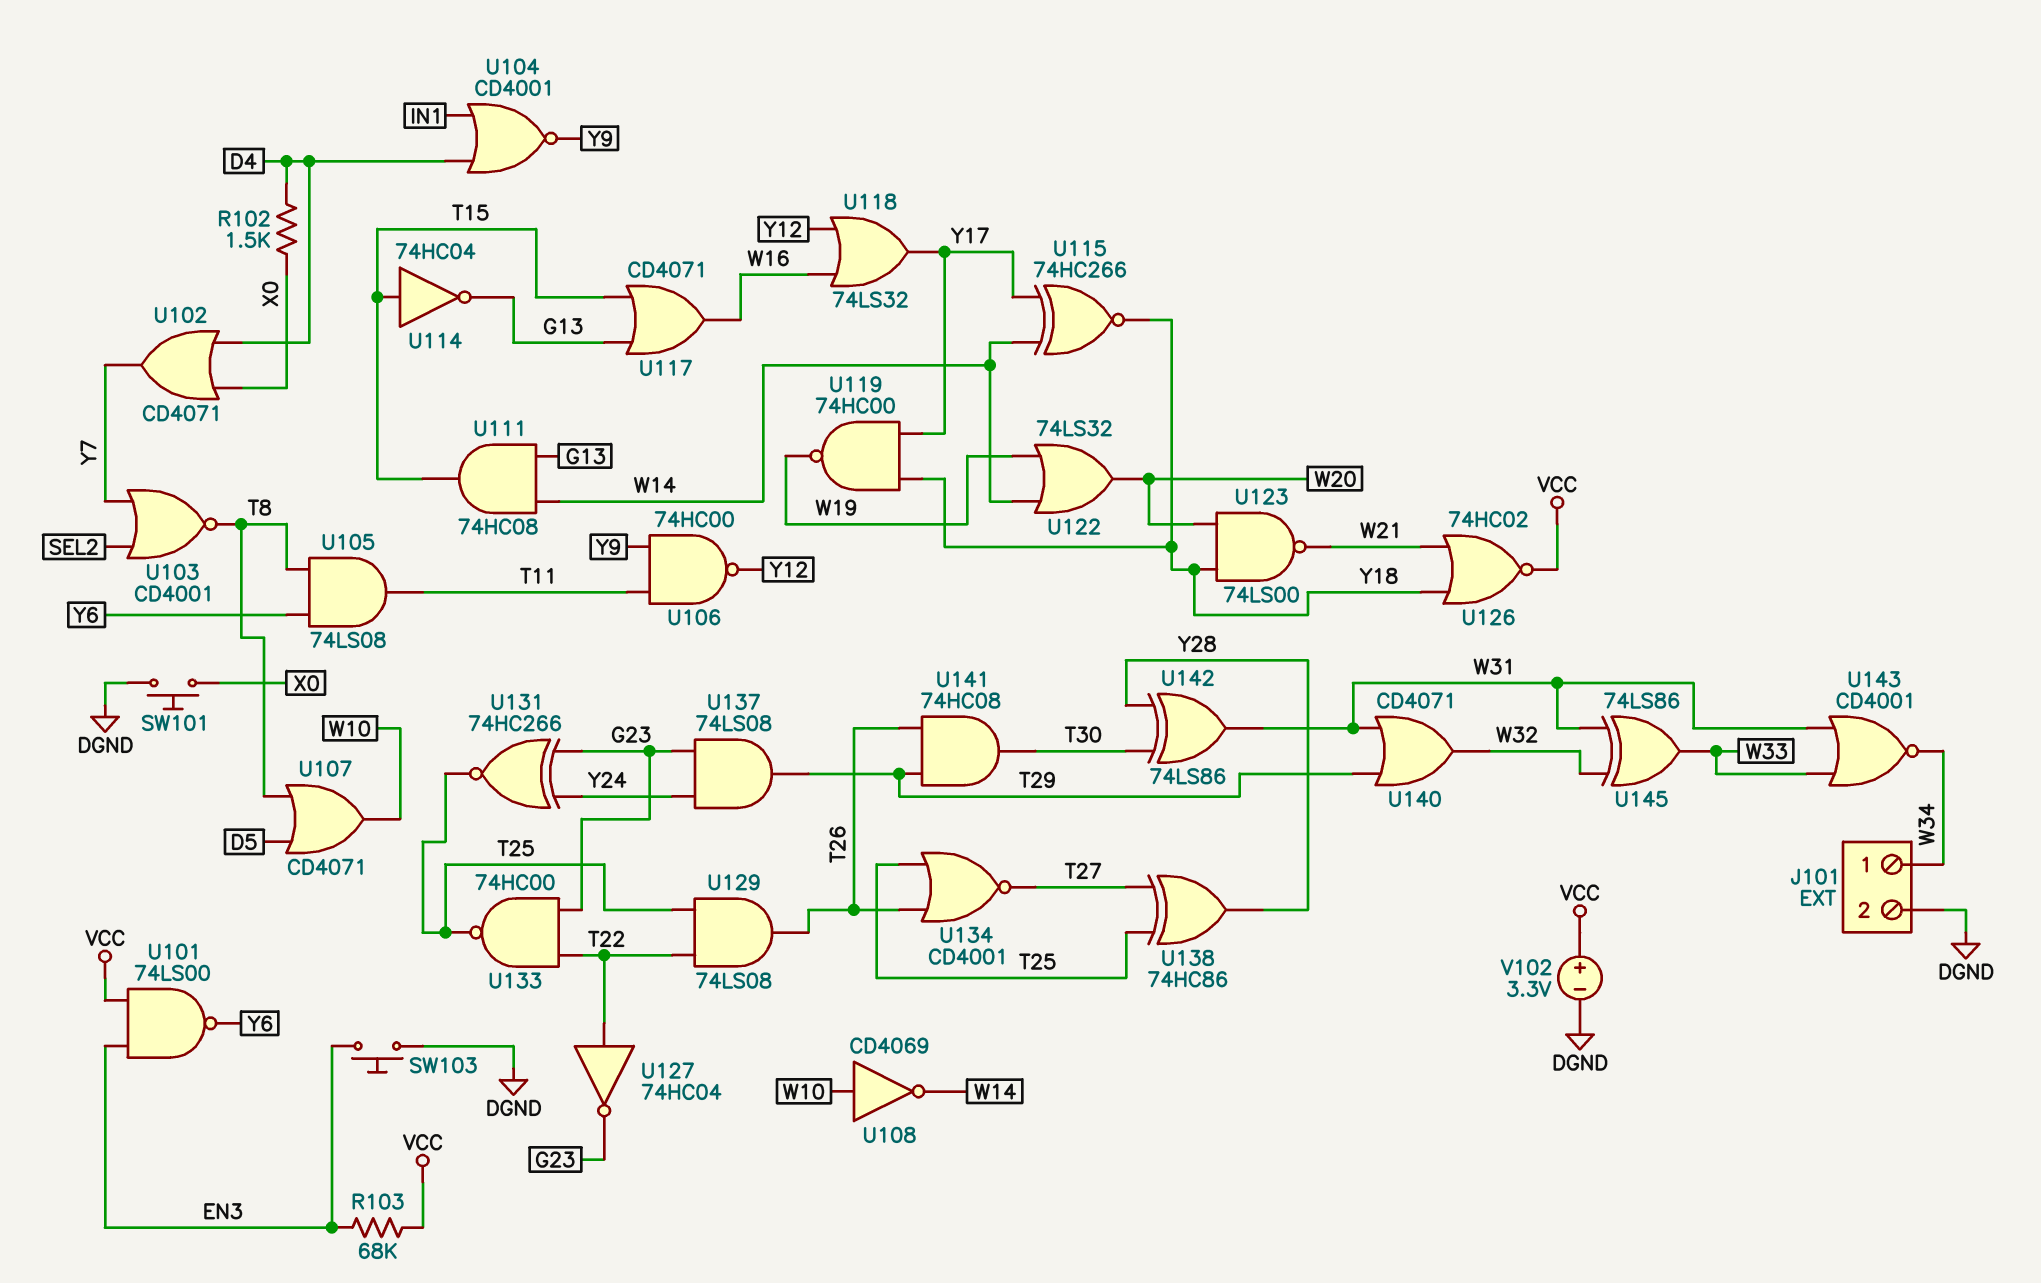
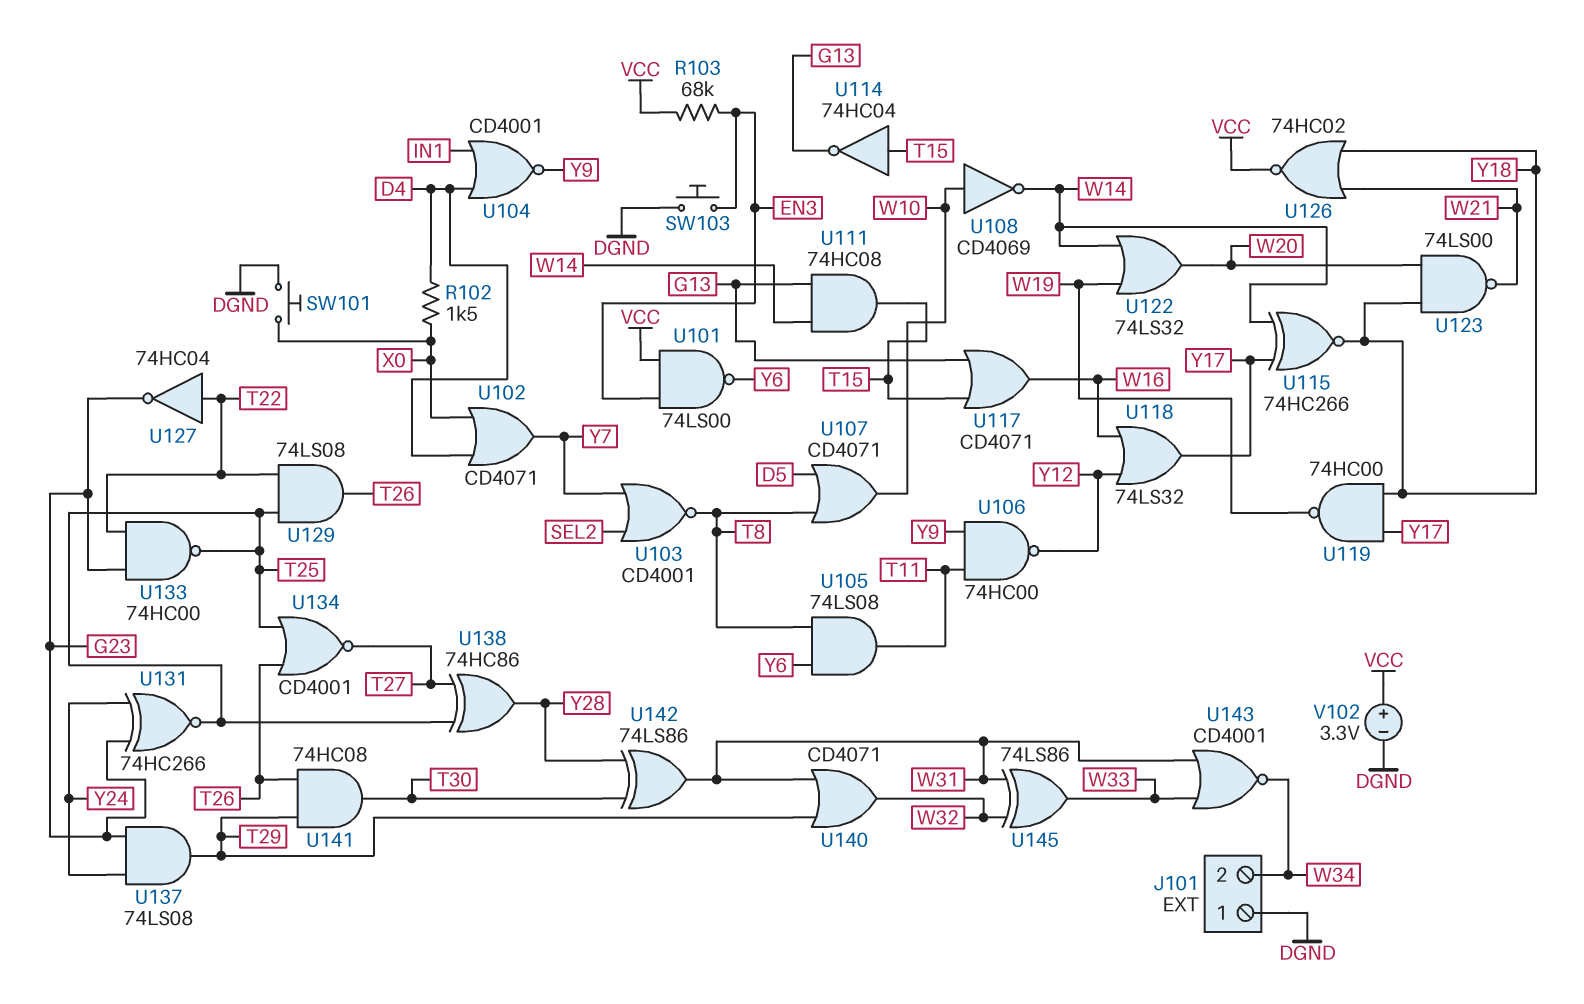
J101 pin 1: W34 -> DGND
J101 pin 2: DGND -> W34

